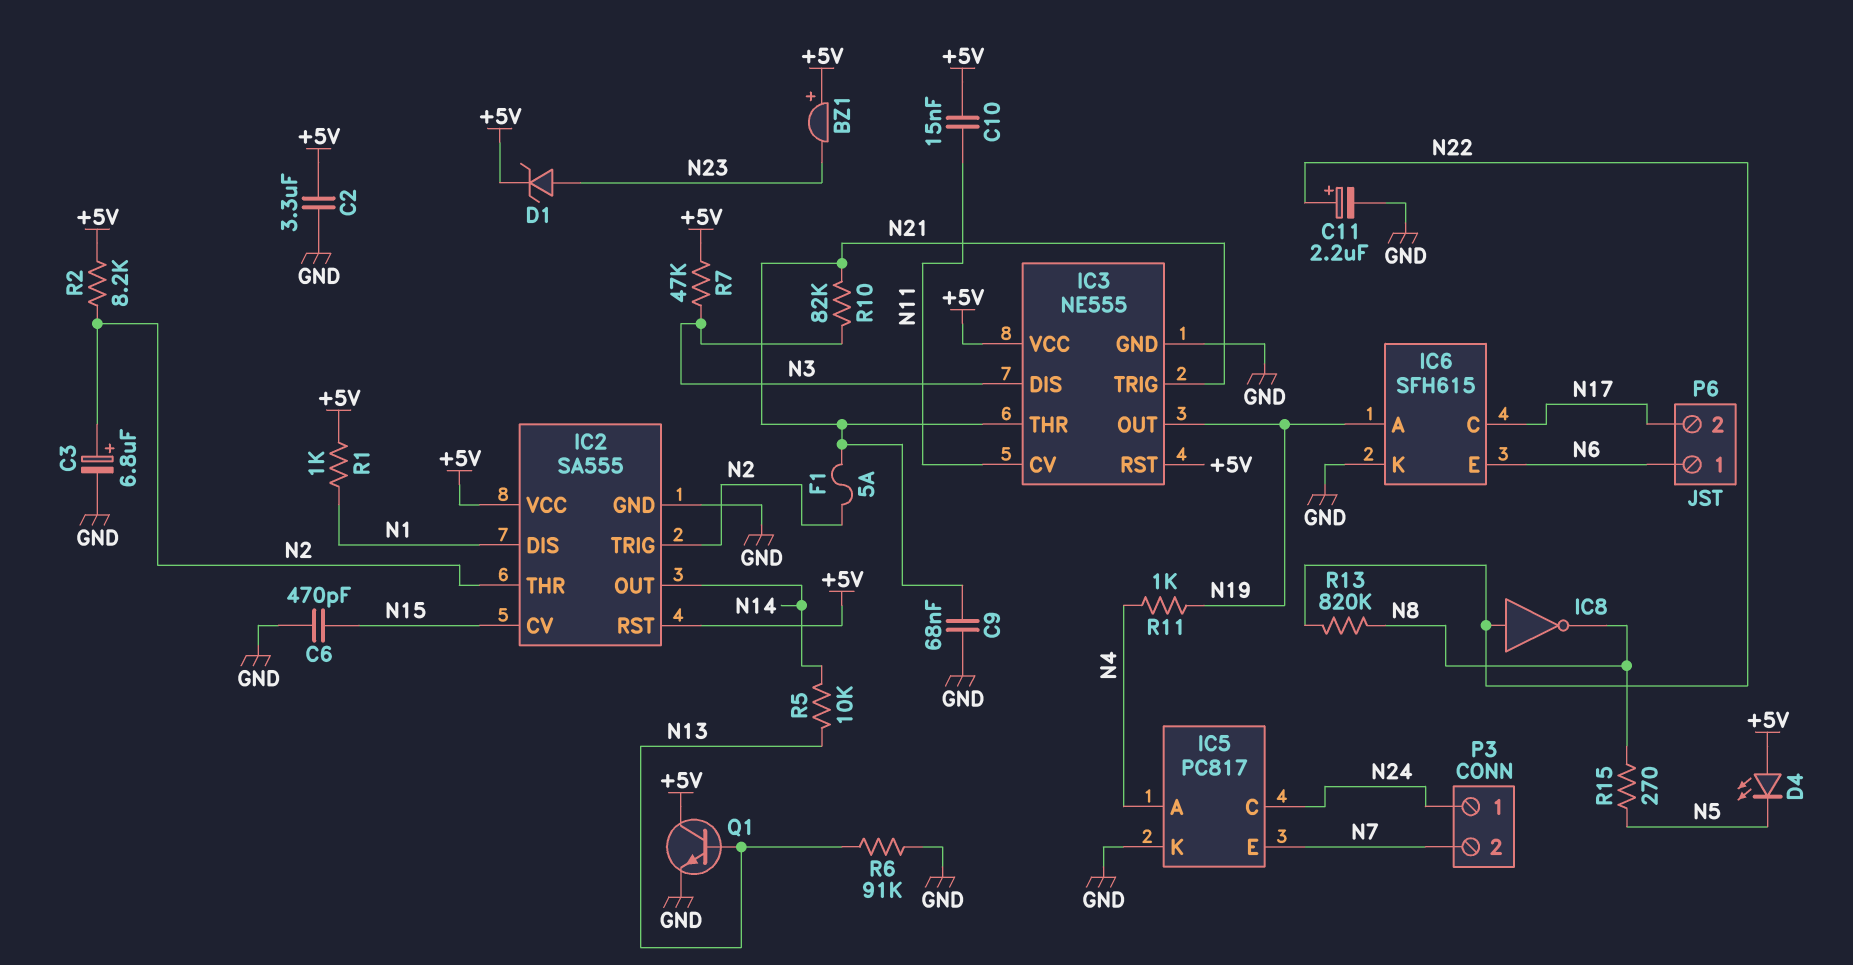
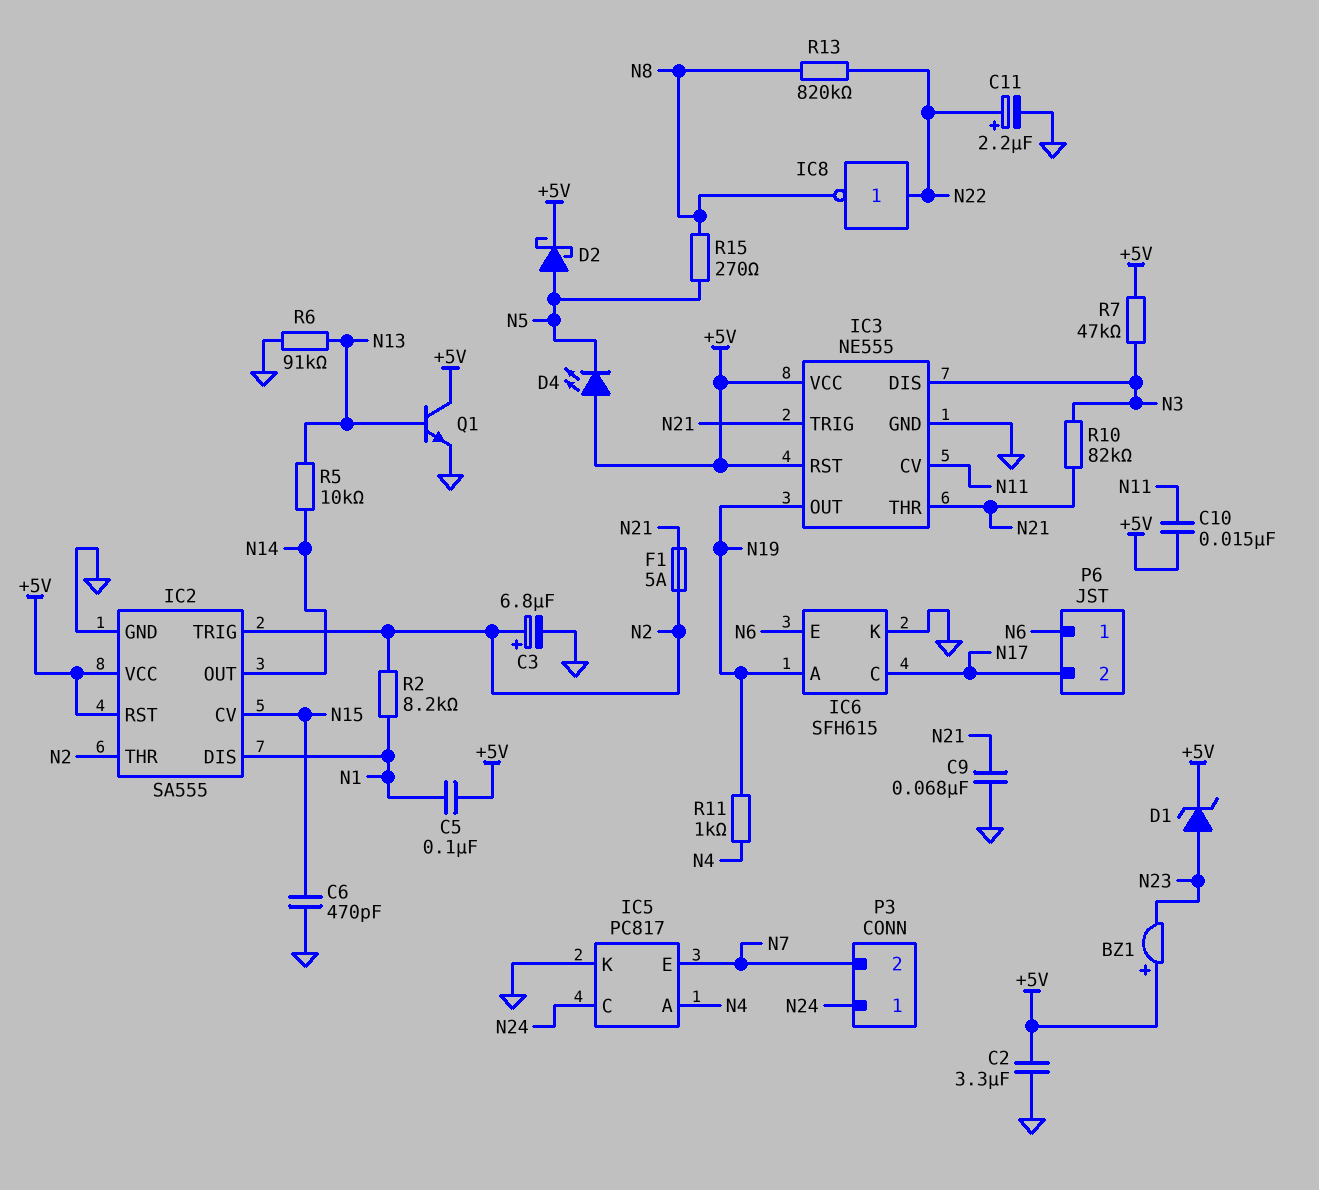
C5: none -> 100nF (+5V, N1)
D2: none -> schottky (A N5, K +5V)
R1: 1k (+5V, N1) -> none
R2: 8.2k (+5V, N2) -> 8.2k (N1, N2)

